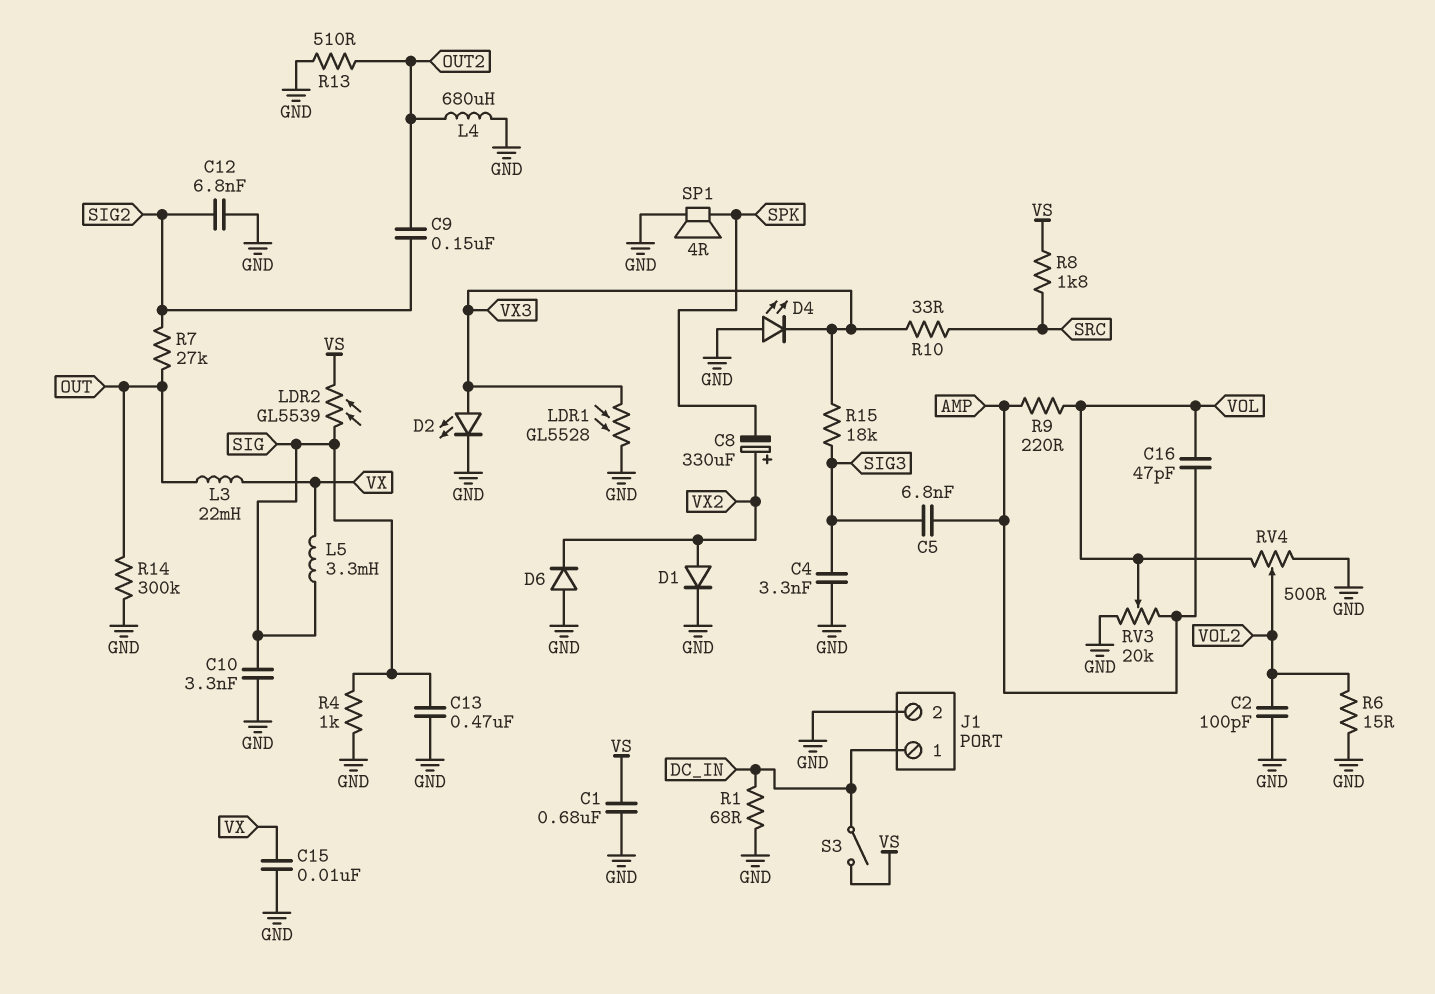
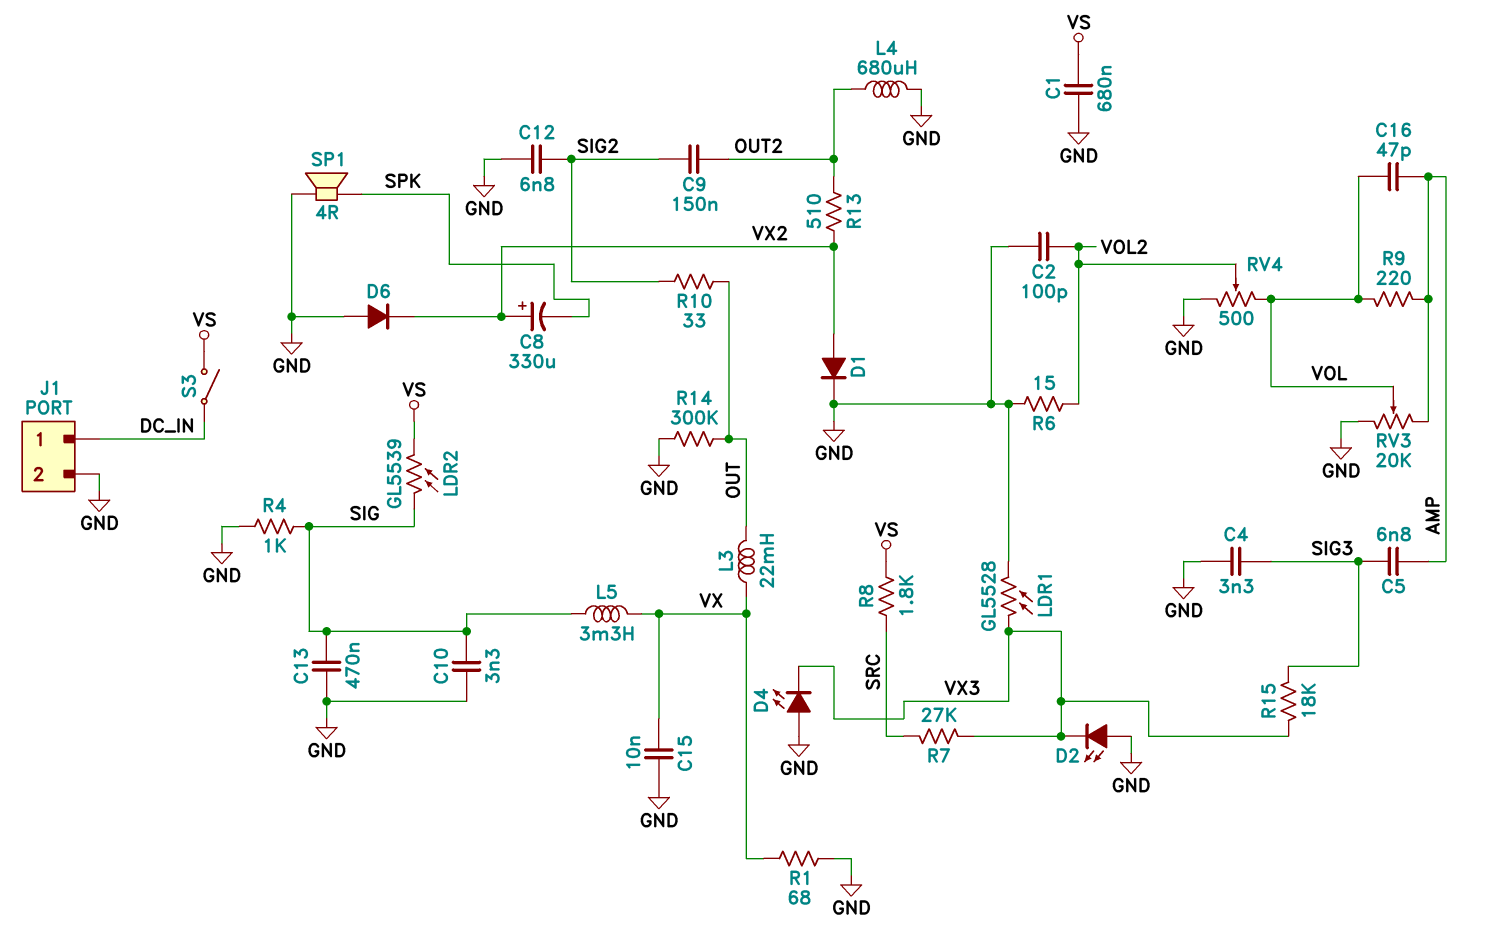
D2: LED (A VX3, K GND) -> LED (A GND, K VX3)
R1: 68 (DC_IN, GND) -> 68 (GND, VX)
R7: 27k (OUT, SIG2) -> 27k (SRC, VX3)
R10: 33 (SRC, VX3) -> 33 (OUT, SIG2)
R13: 510 (GND, OUT2) -> 510 (OUT2, VX2)

